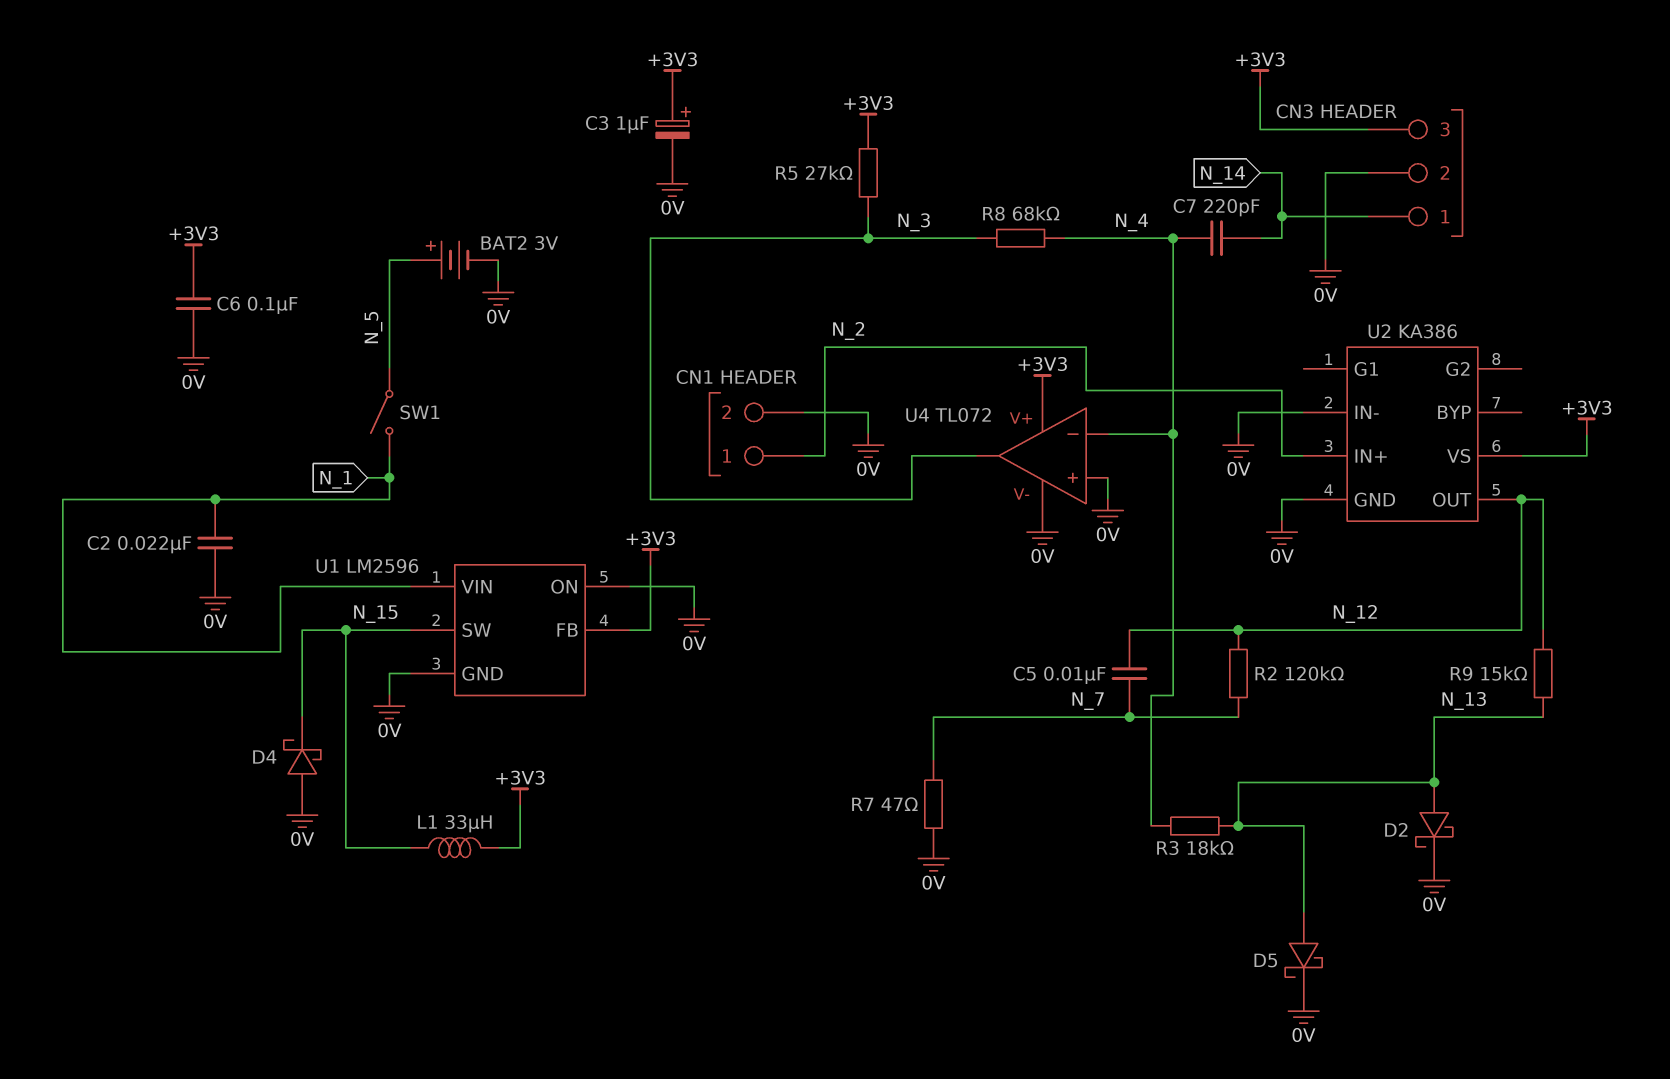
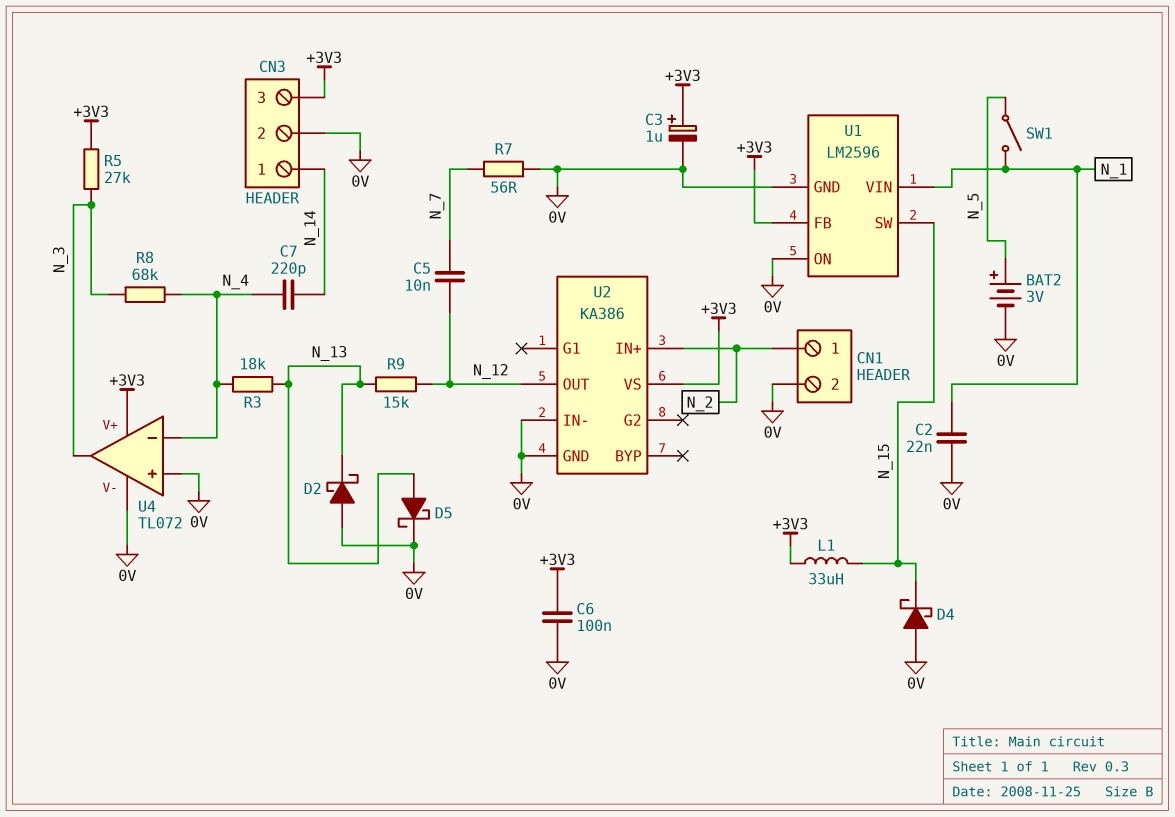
D2: schottky (A N_13, K 0V) -> schottky (A 0V, K N_13)
R2: 120k (N_7, N_12) -> none
R7: 47 (0V, N_7) -> 56 (0V, N_7)

